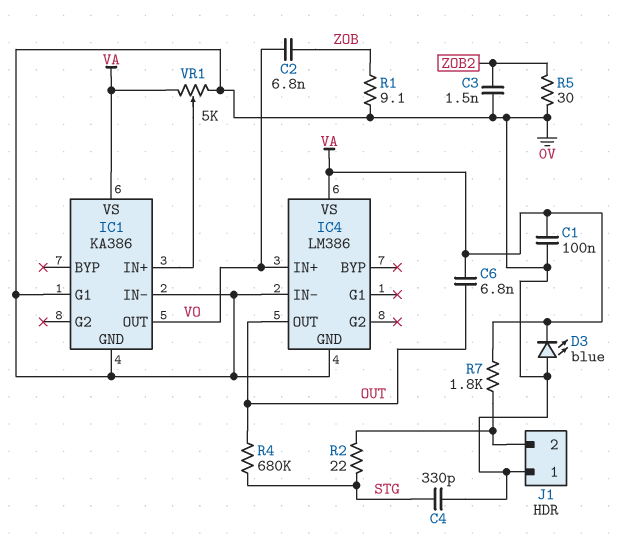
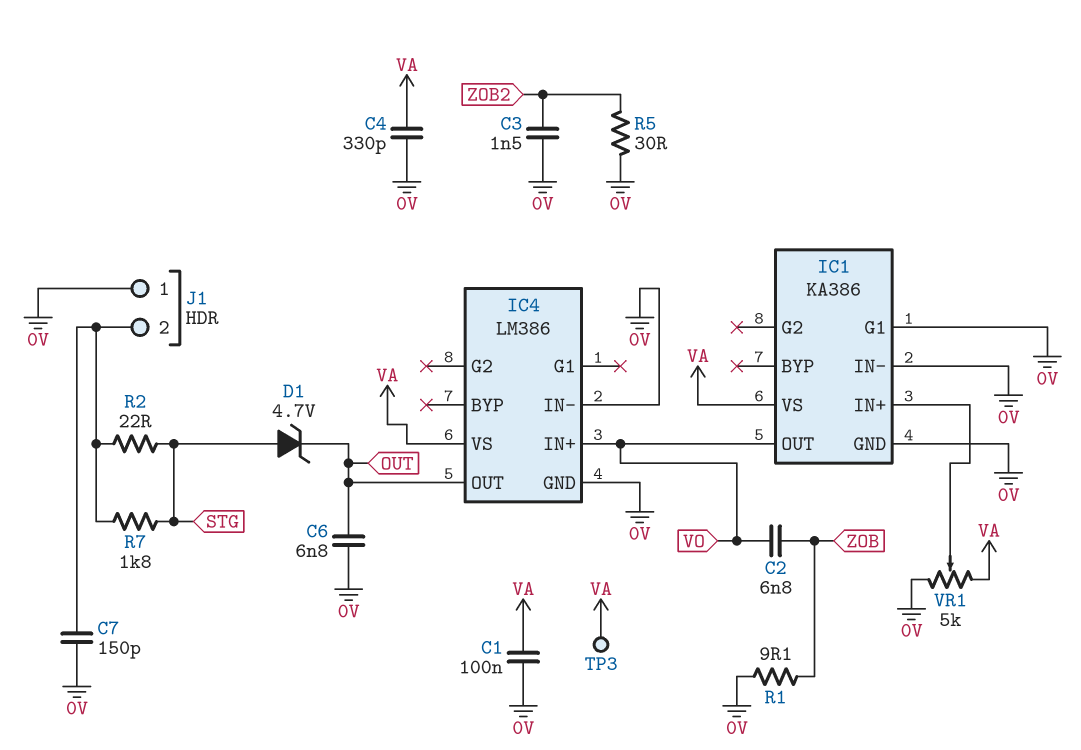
C4: 330pF (0V, STG) -> 330pF (0V, VA)
C6: 6.8nF (OUT, VA) -> 6.8nF (0V, OUT)
C7: none -> 150pF (0V, J1/2)
D1: none -> zener 4.7V (A STG, K OUT)
D3: LED blue (A 0V, K VA) -> none
R4: 680k (OUT, STG) -> none
R7: 1.8k (J1/2, VA) -> 1.8k (J1/2, STG)
TP3: none -> test point (VA)

